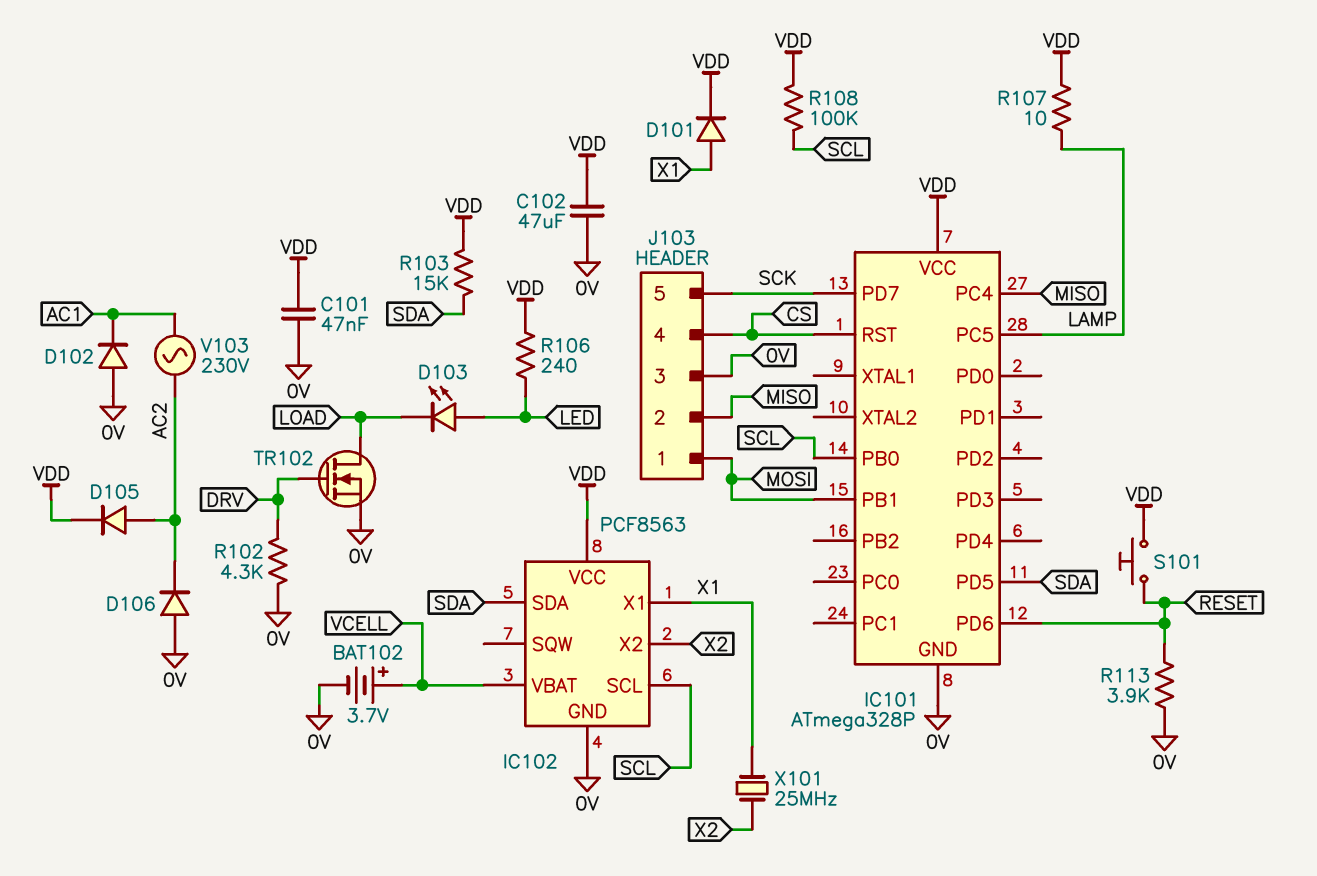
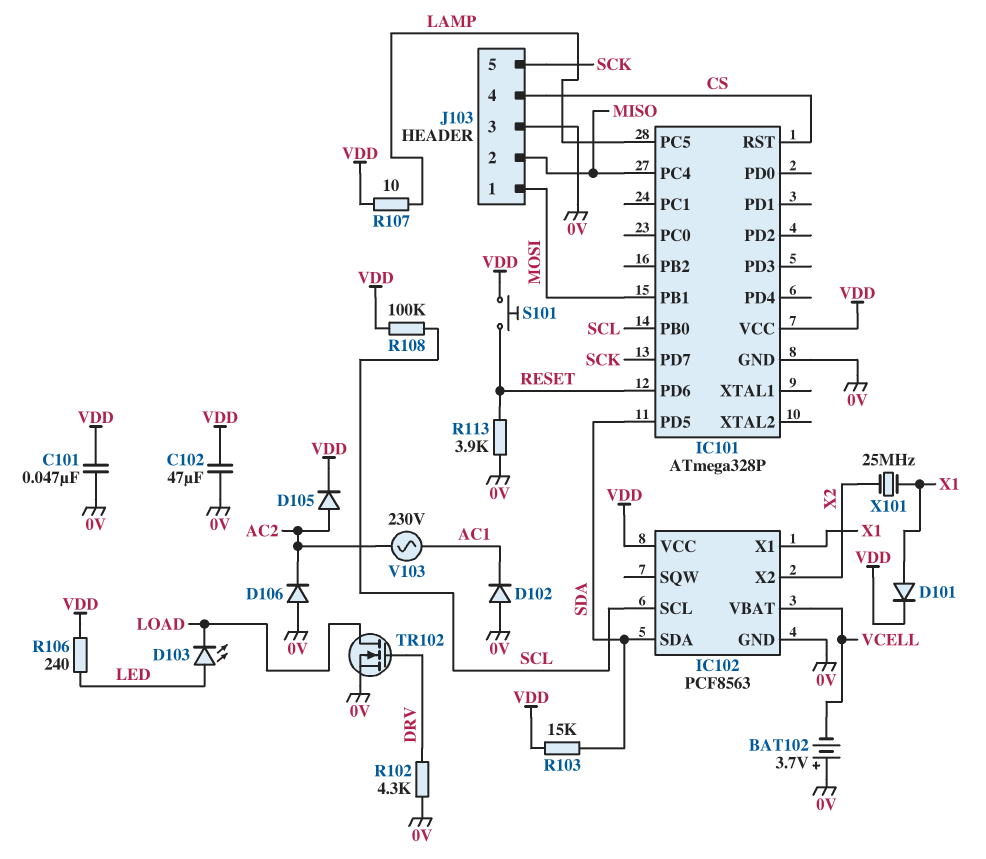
BAT102: 3.7V (plus VCELL, minus 0V) -> 3.7V (plus 0V, minus VCELL)

